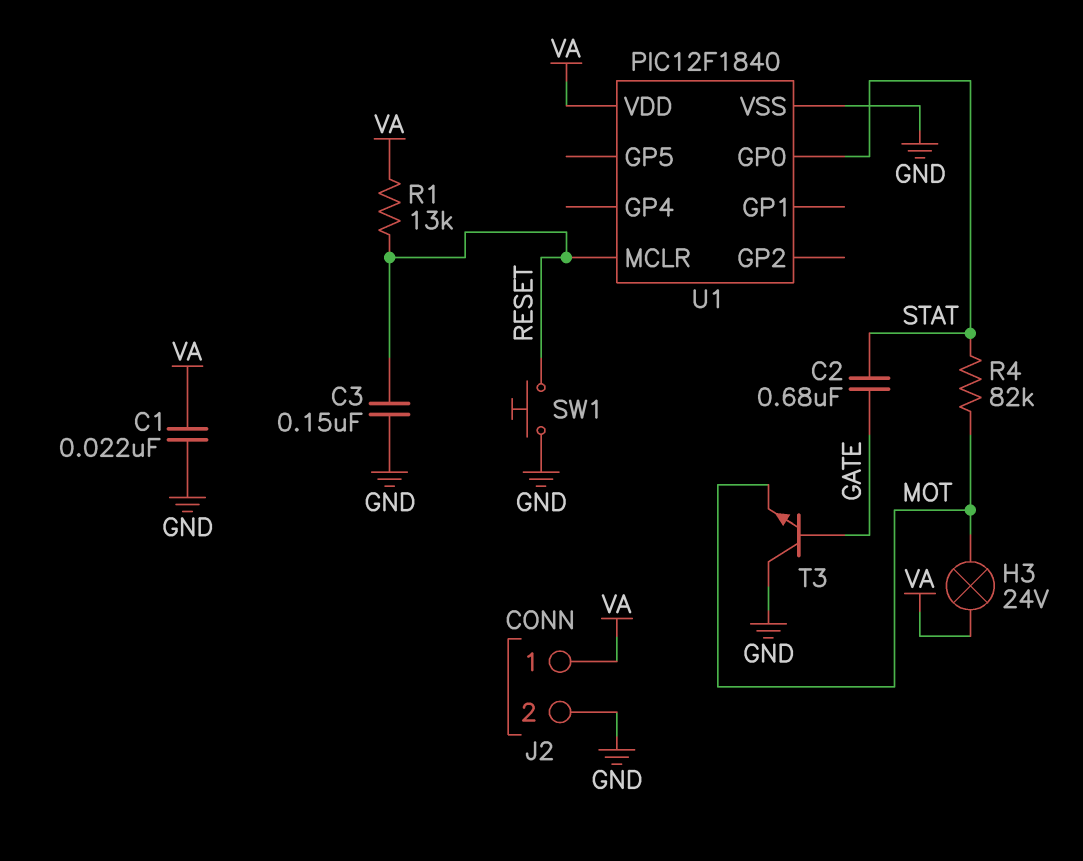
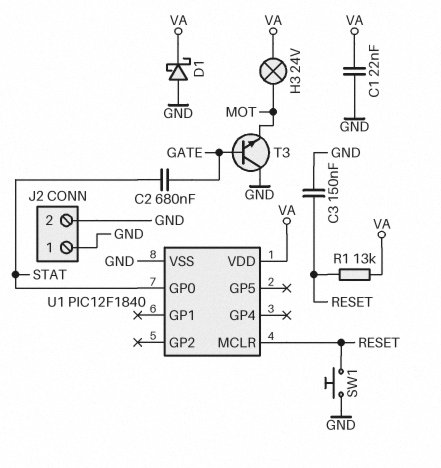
D1: none -> schottky (A GND, K VA)
J2 pin 1: VA -> GND
R4: 82k (MOT, STAT) -> none

